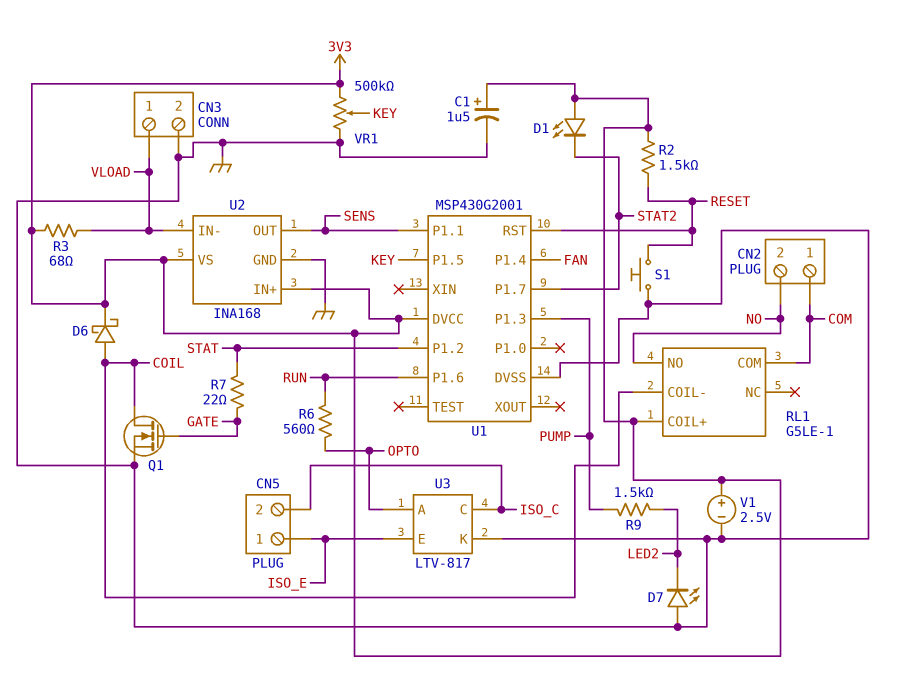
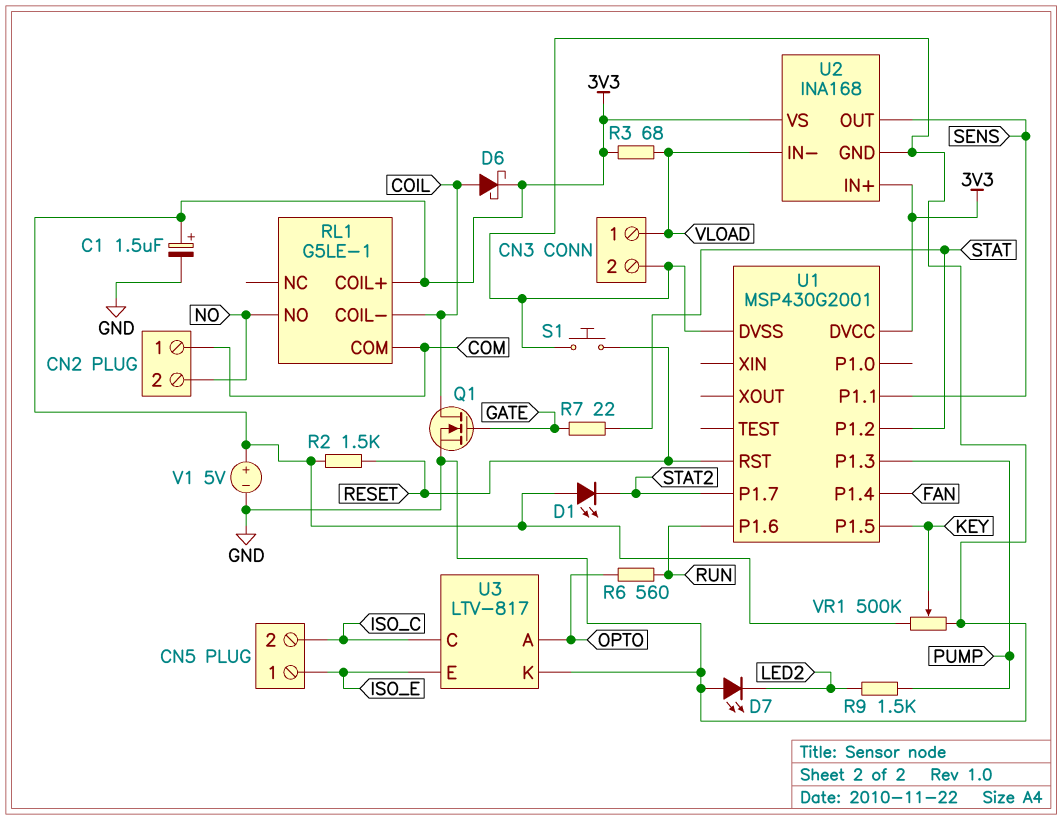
V1: 2.5V (plus 3V3, minus GND) -> 5V (plus 3V3, minus GND)

